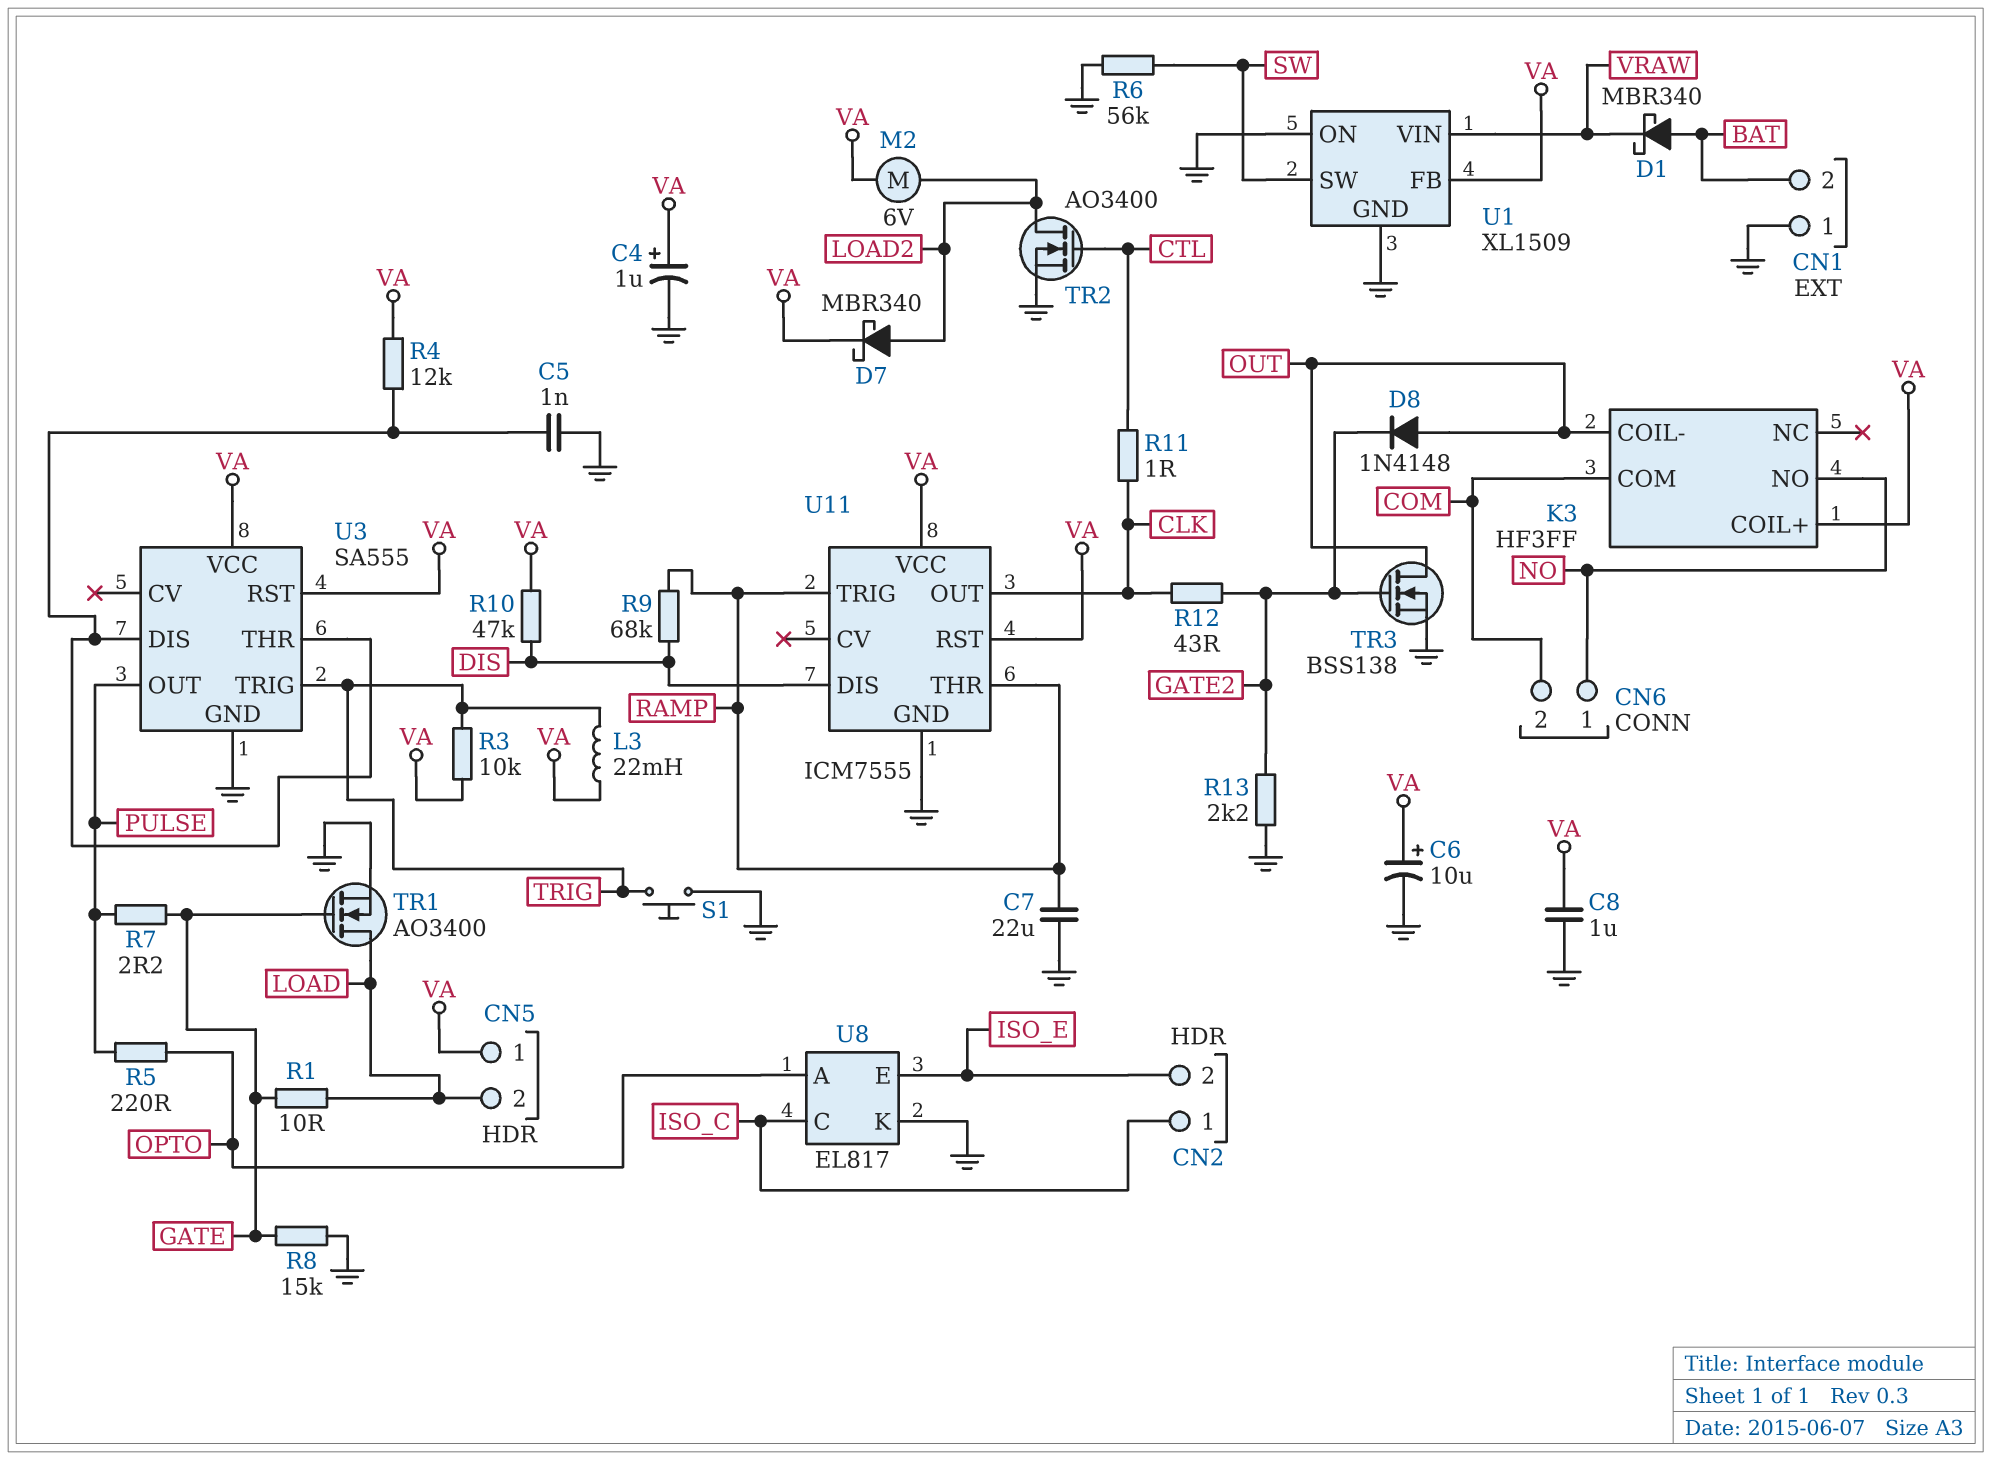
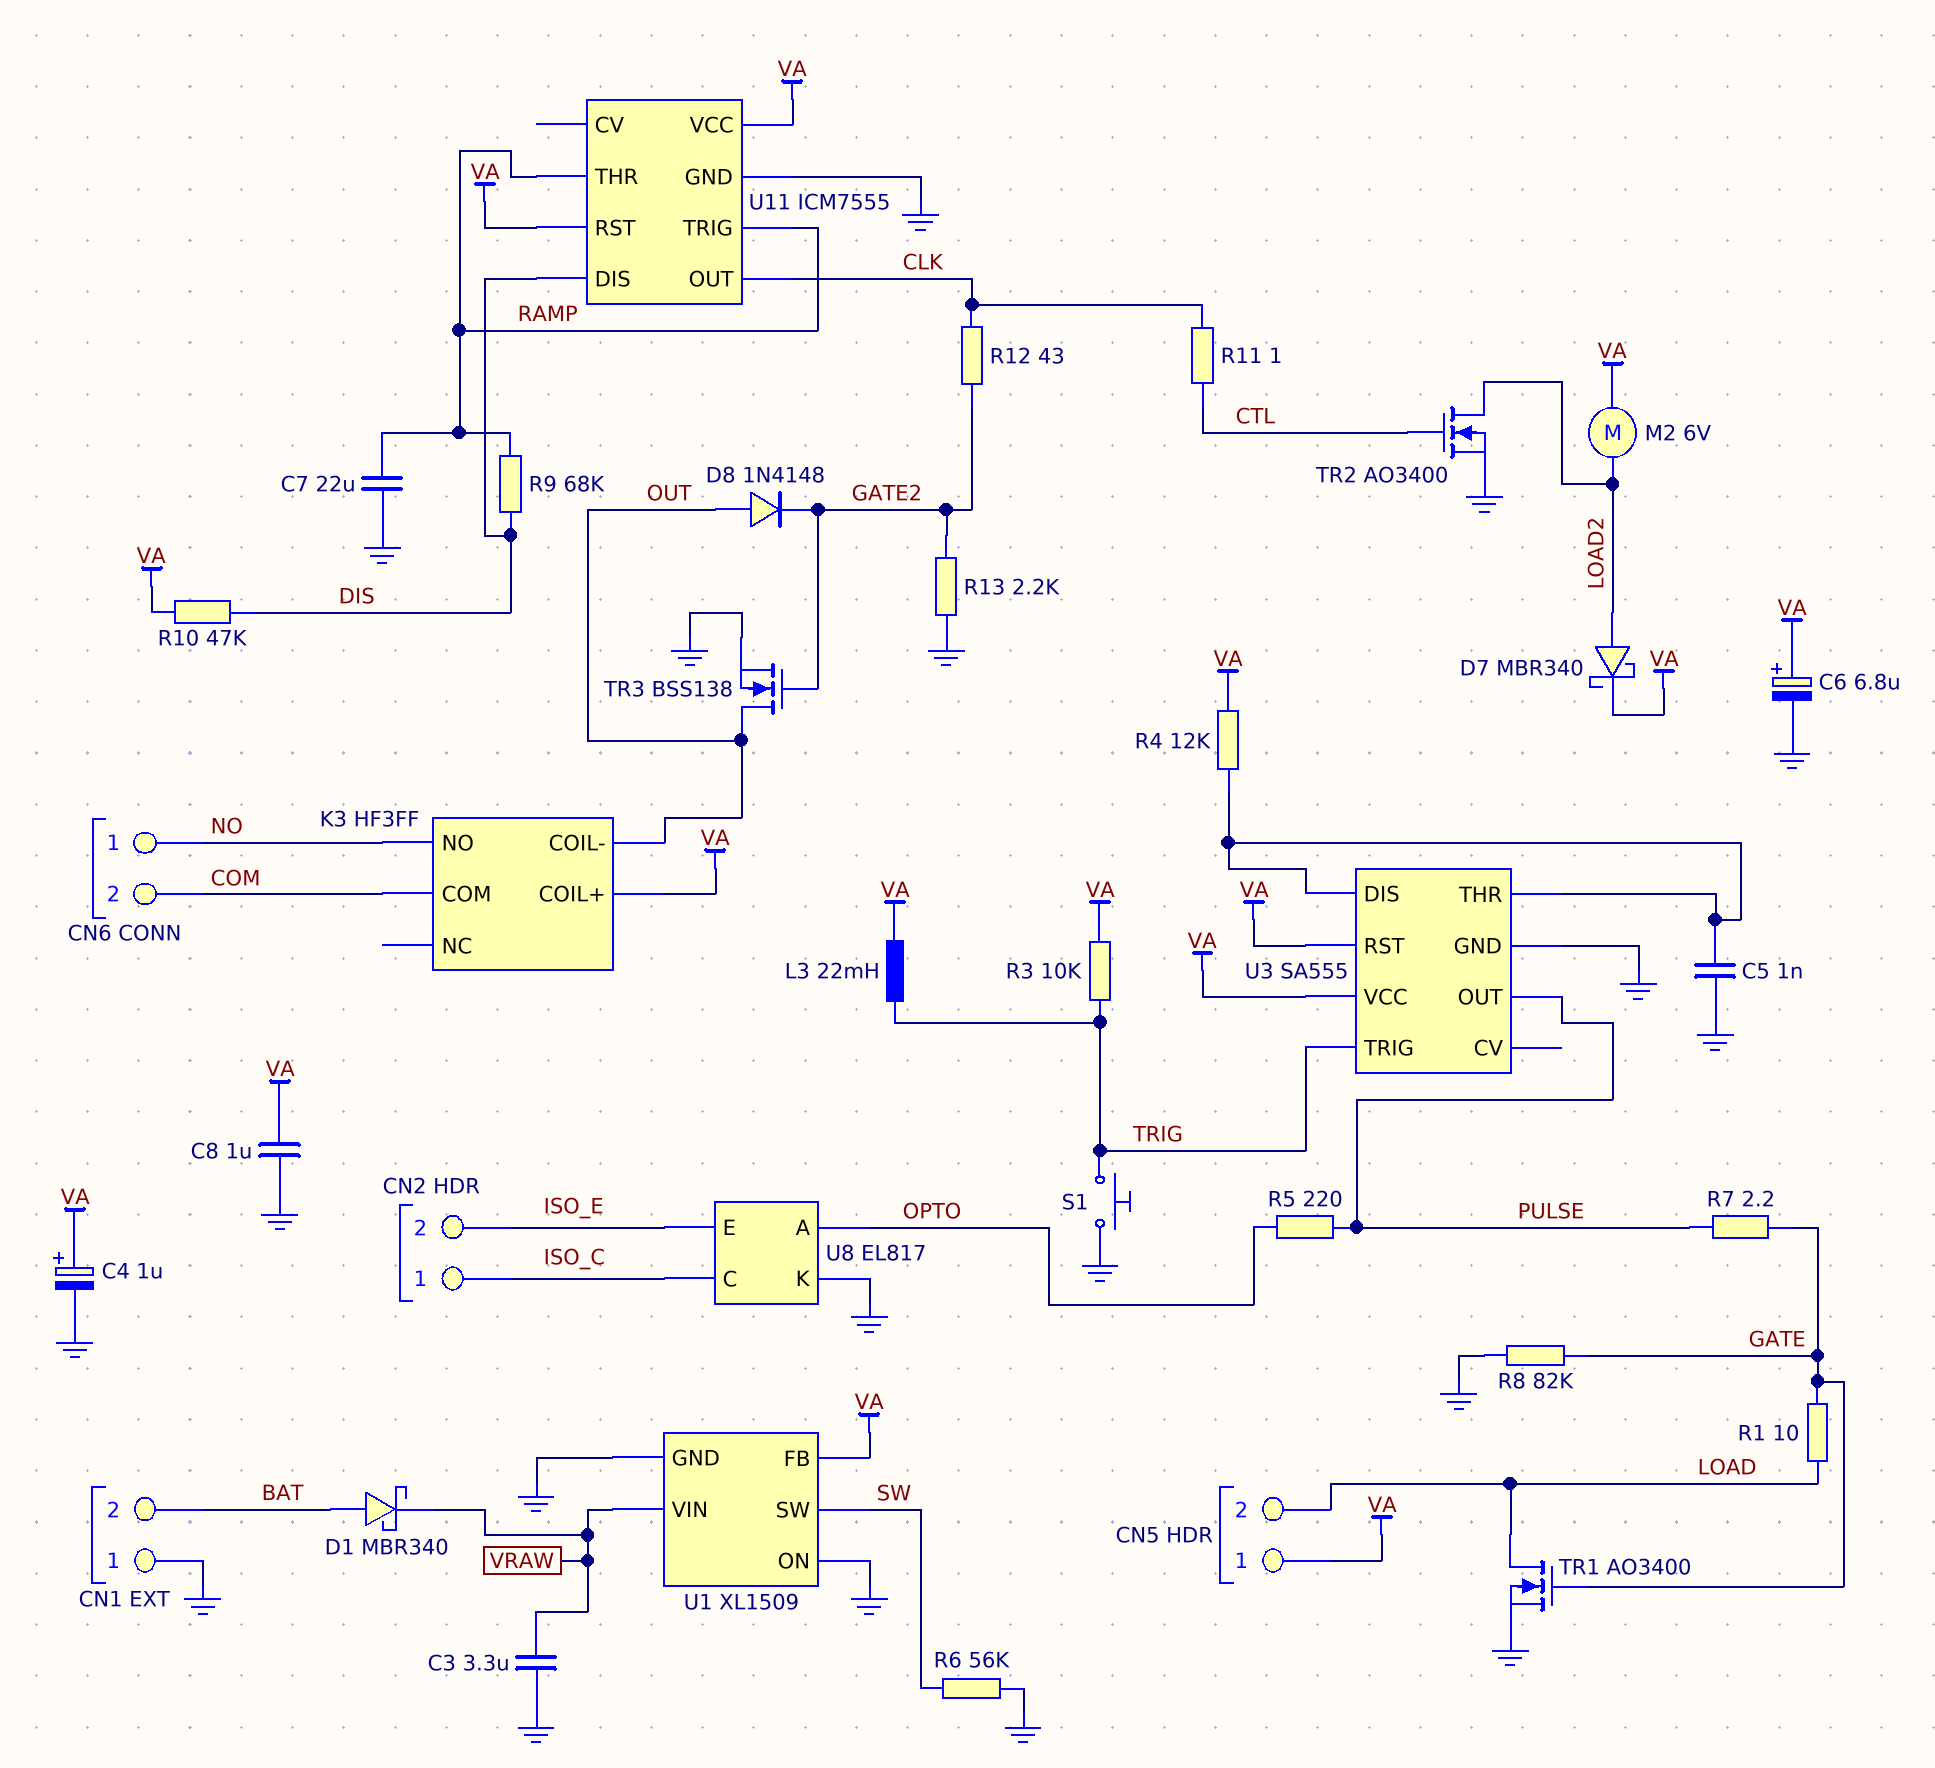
C3: none -> 3.3uF (GND, VRAW)
C6: 10uF (plus VA, minus GND) -> 6.8uF (plus VA, minus GND)
R8: 15k (GATE, GND) -> 82k (GATE, GND)

